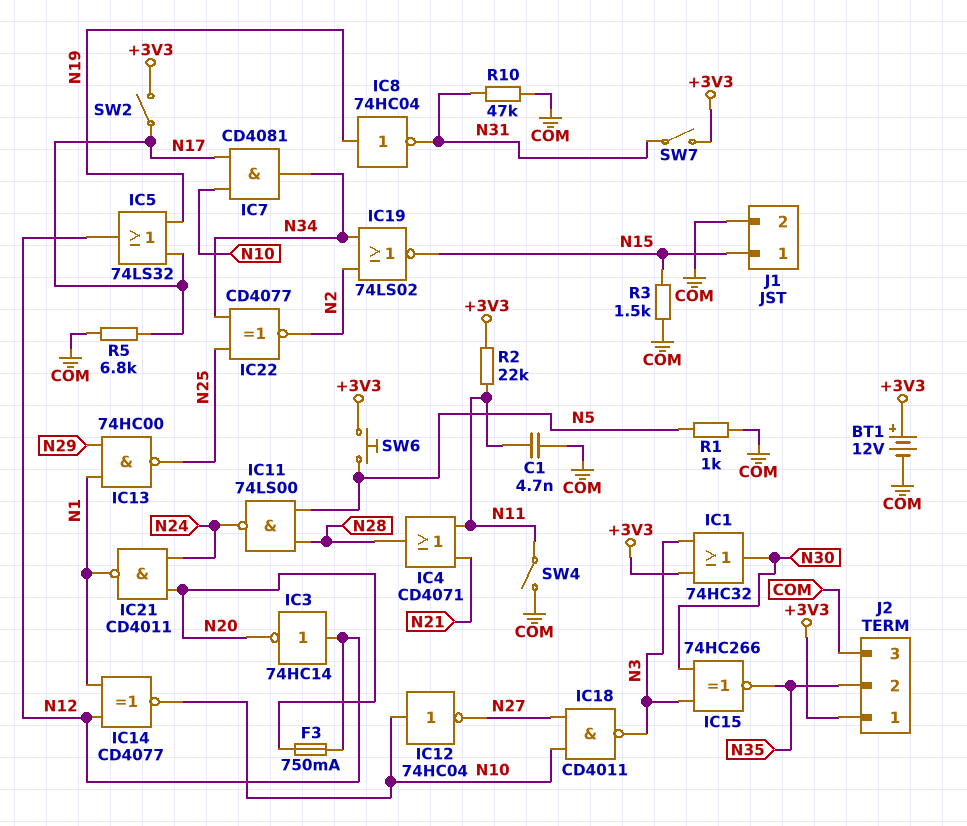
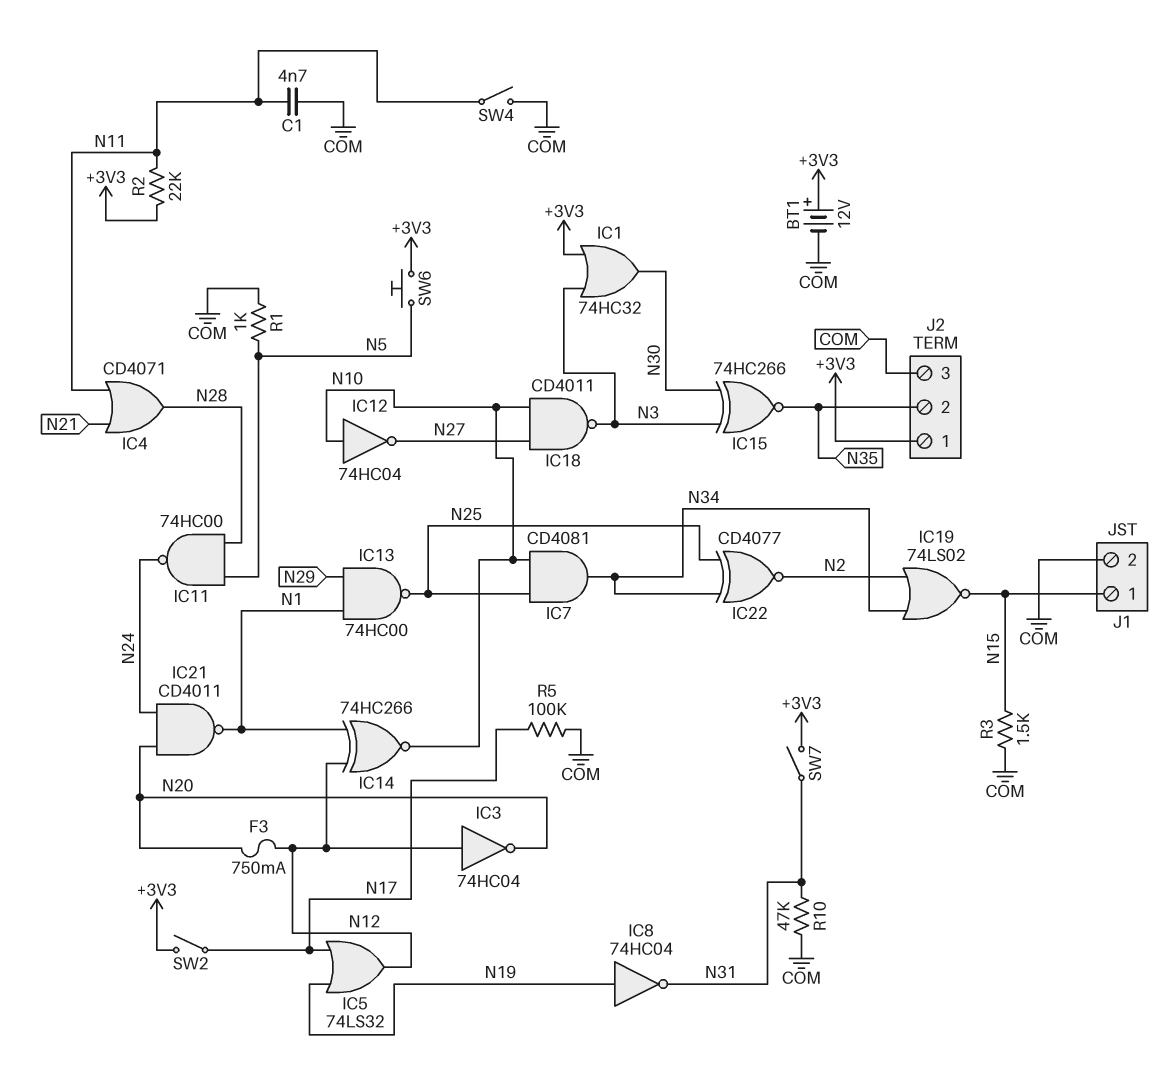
IC3: NOT 74HC14 (in N12, out N20) -> NOT 74HC04 (in N12, out N20)
IC7: AND CD4081 (in N10, in N17, out N34) -> AND CD4081 (in N10, in N25, out N34)
IC11: NAND 74LS00 (in N5, in N28, out N24) -> NAND 74HC00 (in N5, in N28, out N24)
IC14: XNOR CD4077 (in N1, in N12, out N10) -> XNOR 74HC266 (in N1, in N12, out N10)
R5: 6.8k (COM, N17) -> 100k (COM, N17)

